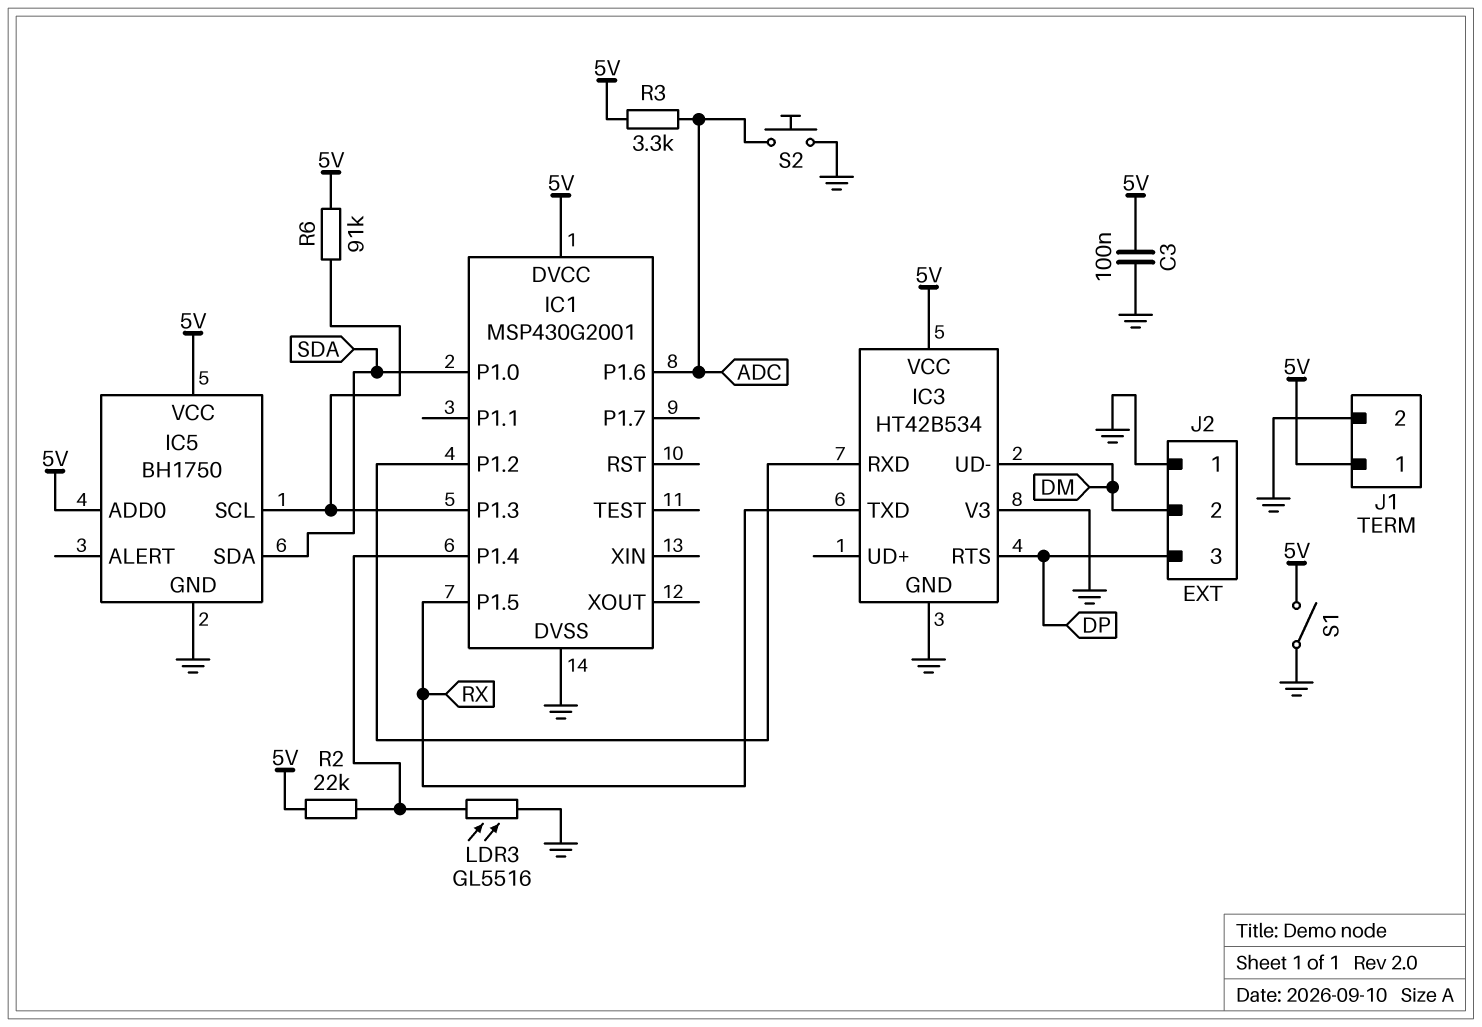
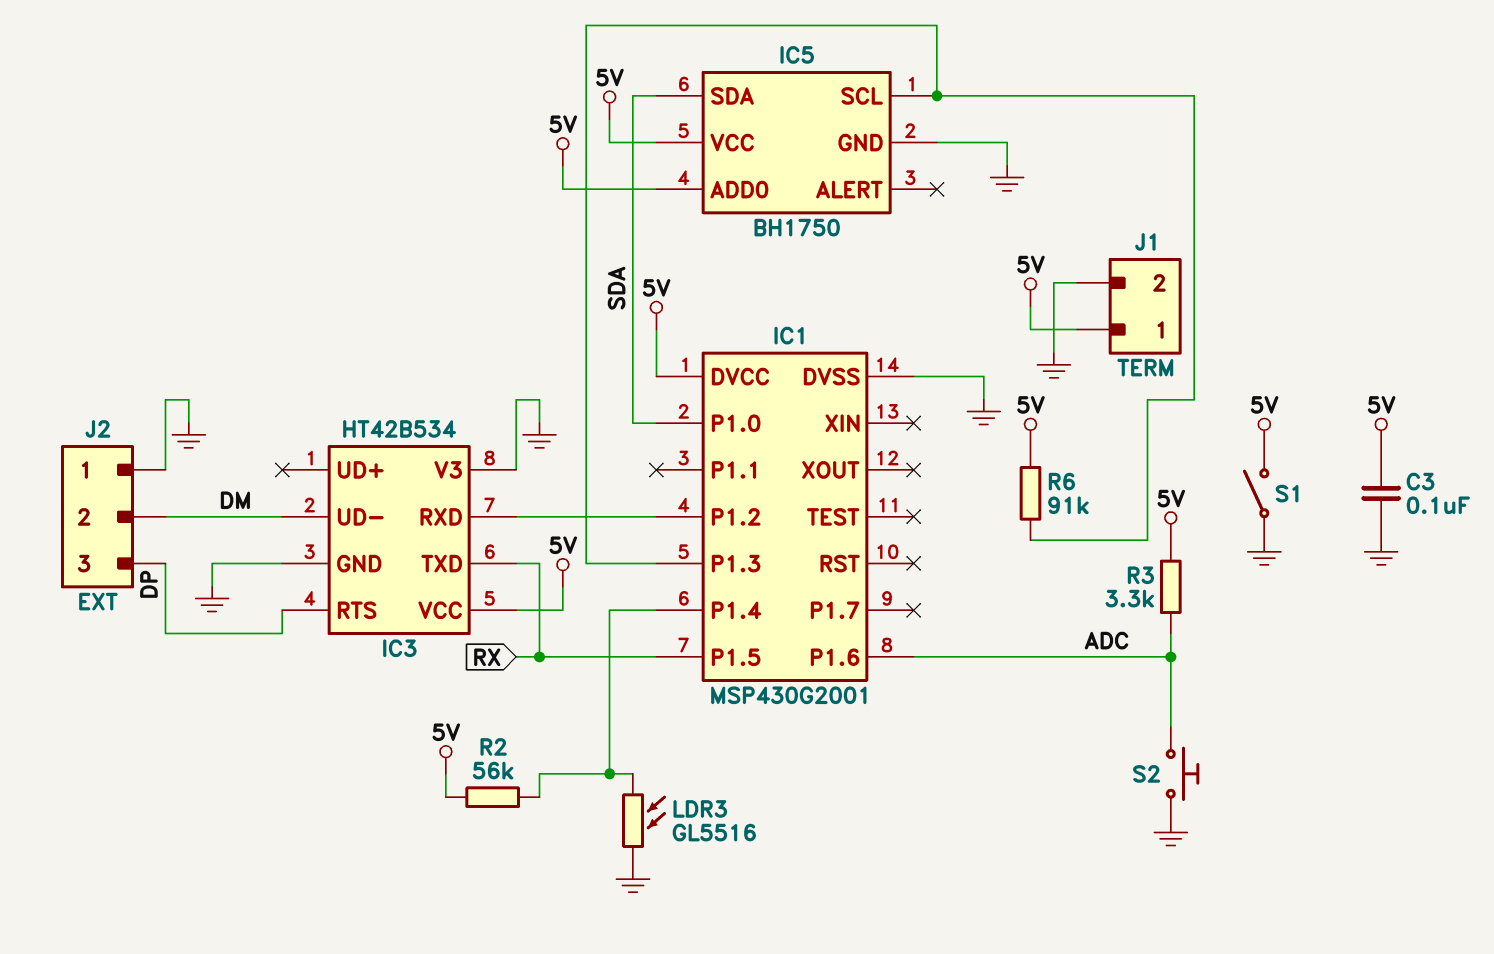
R2: 22k (5V, IC1/P1.4) -> 56k (5V, IC1/P1.4)

